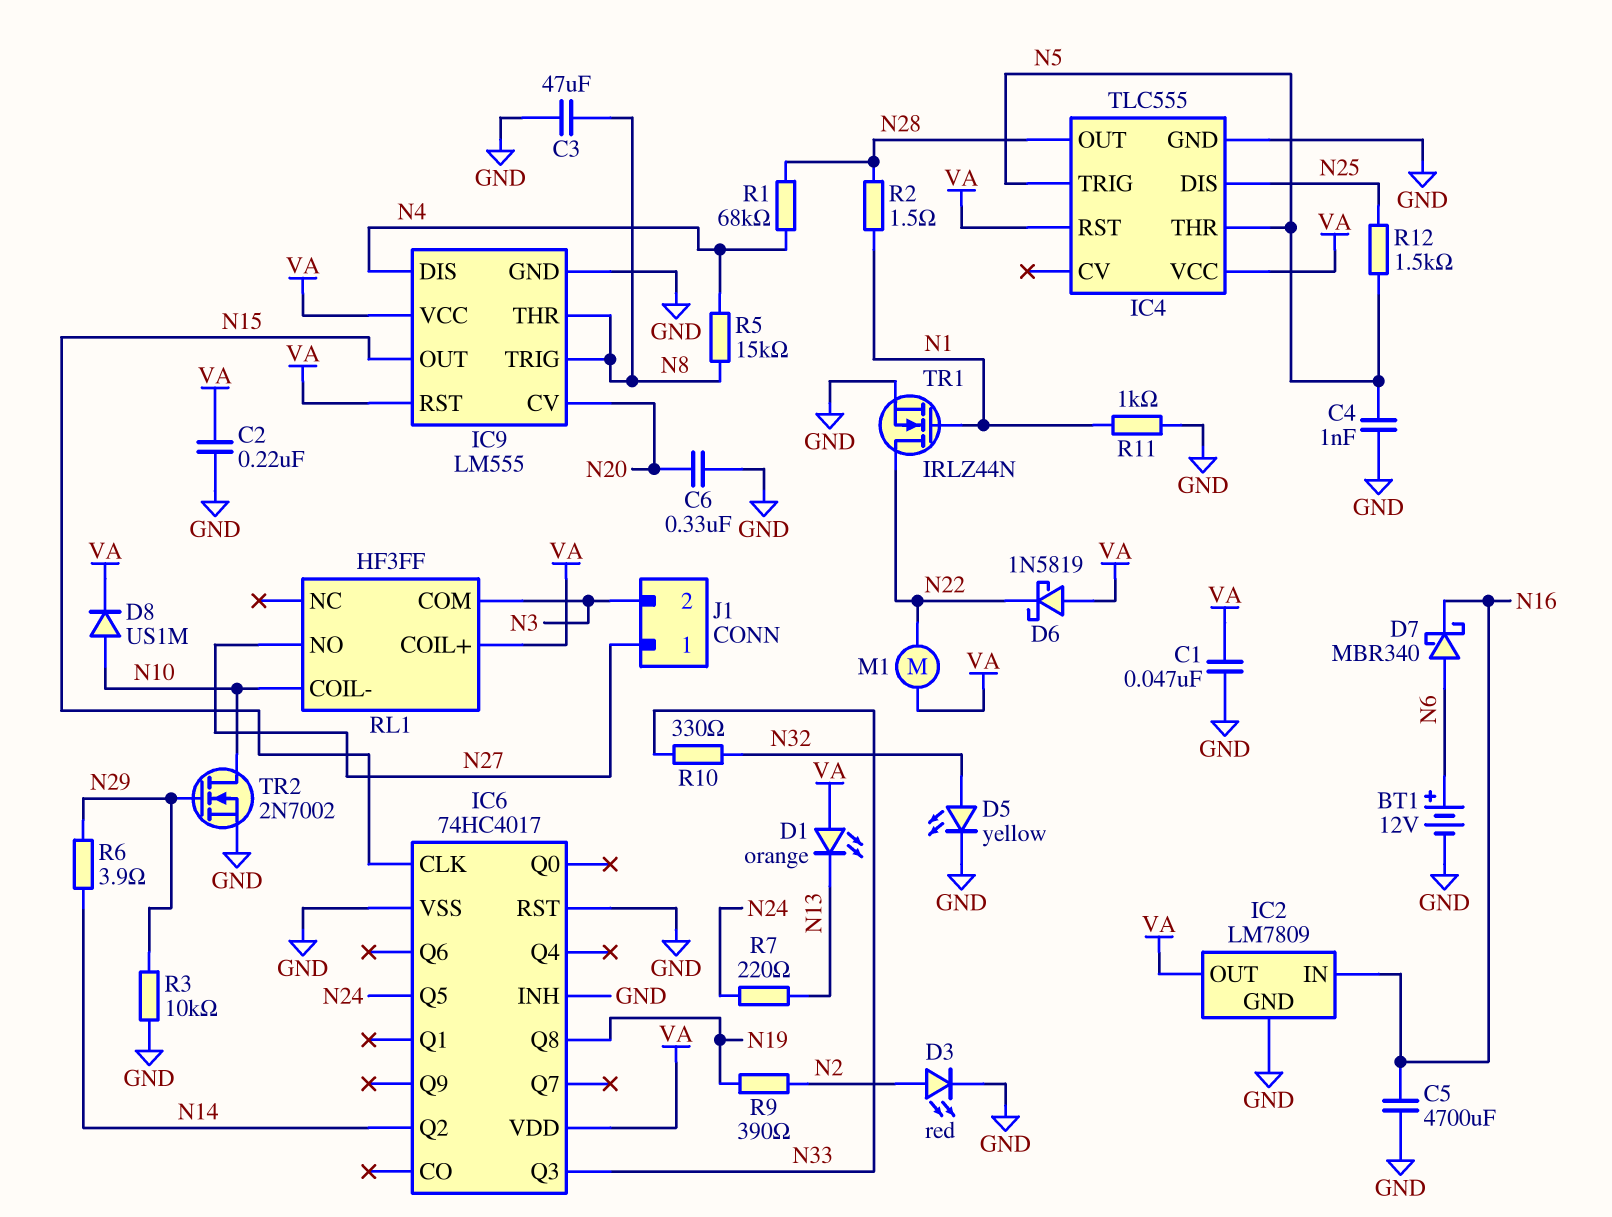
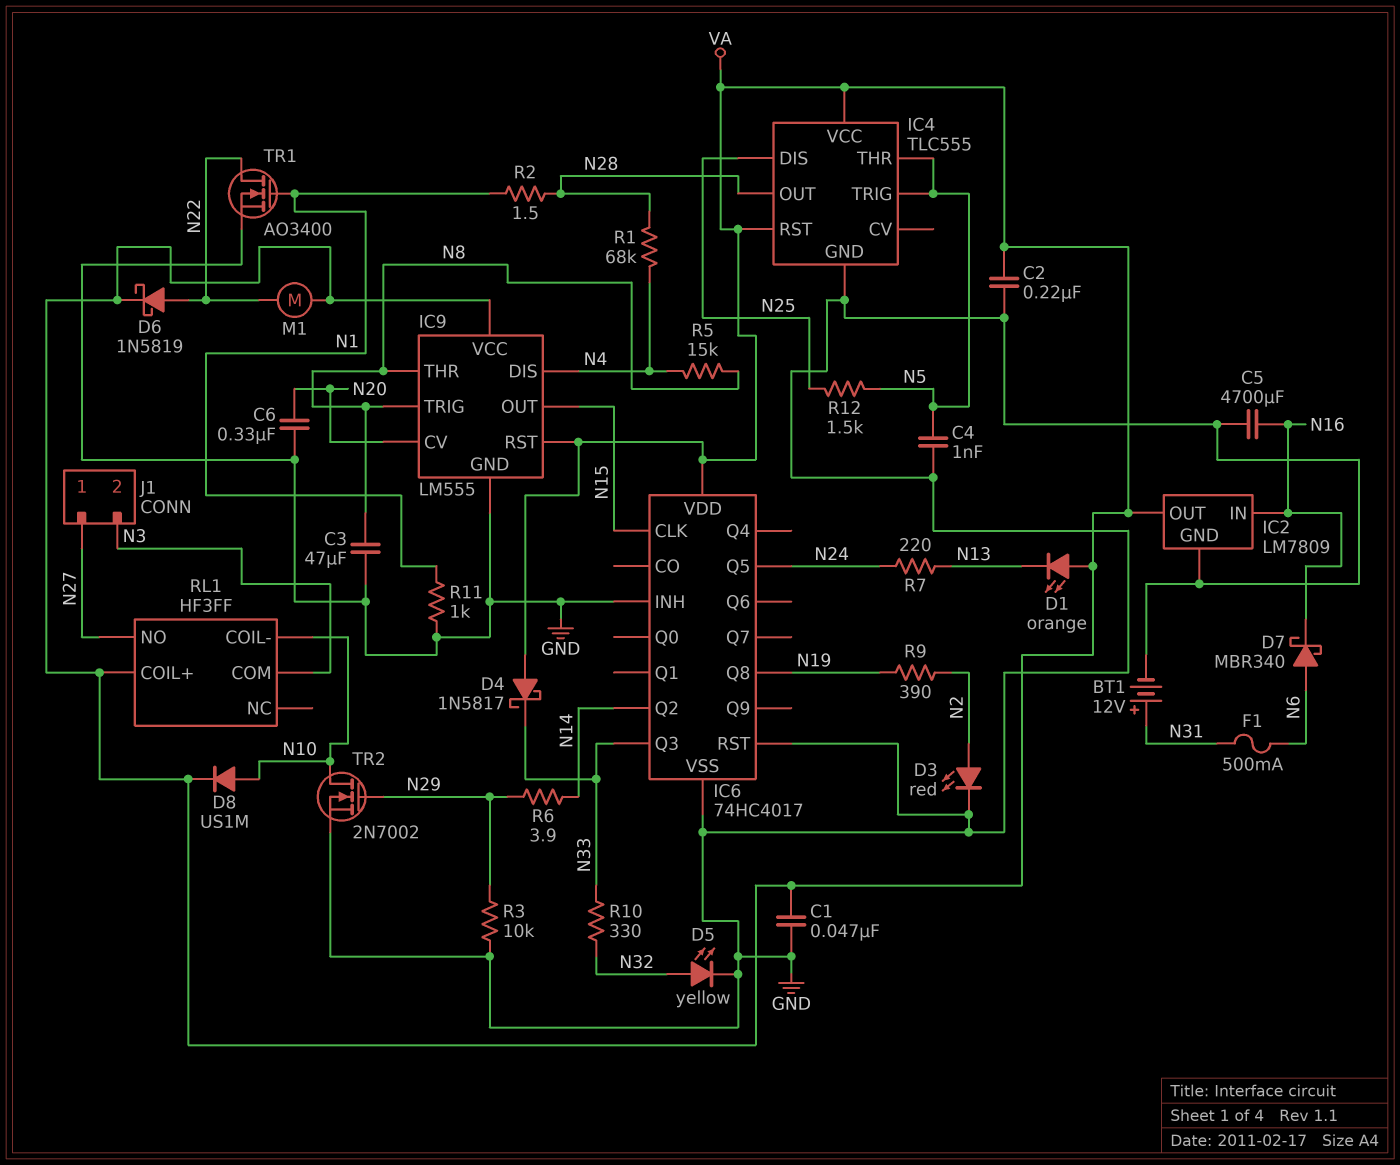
BT1: 12V (plus N6, minus GND) -> 12V (plus N31, minus GND)
D4: none -> schottky 1N5817 (A VA, K N33)
D6: schottky 1N5819 (A VA, K N22) -> schottky 1N5819 (A N22, K VA)
F1: none -> 500mA (N6, N31)
TR1: NMOS IRLZ44N (G N1, D N22, S GND) -> NMOS AO3400 (G N1, D N22, S GND)

